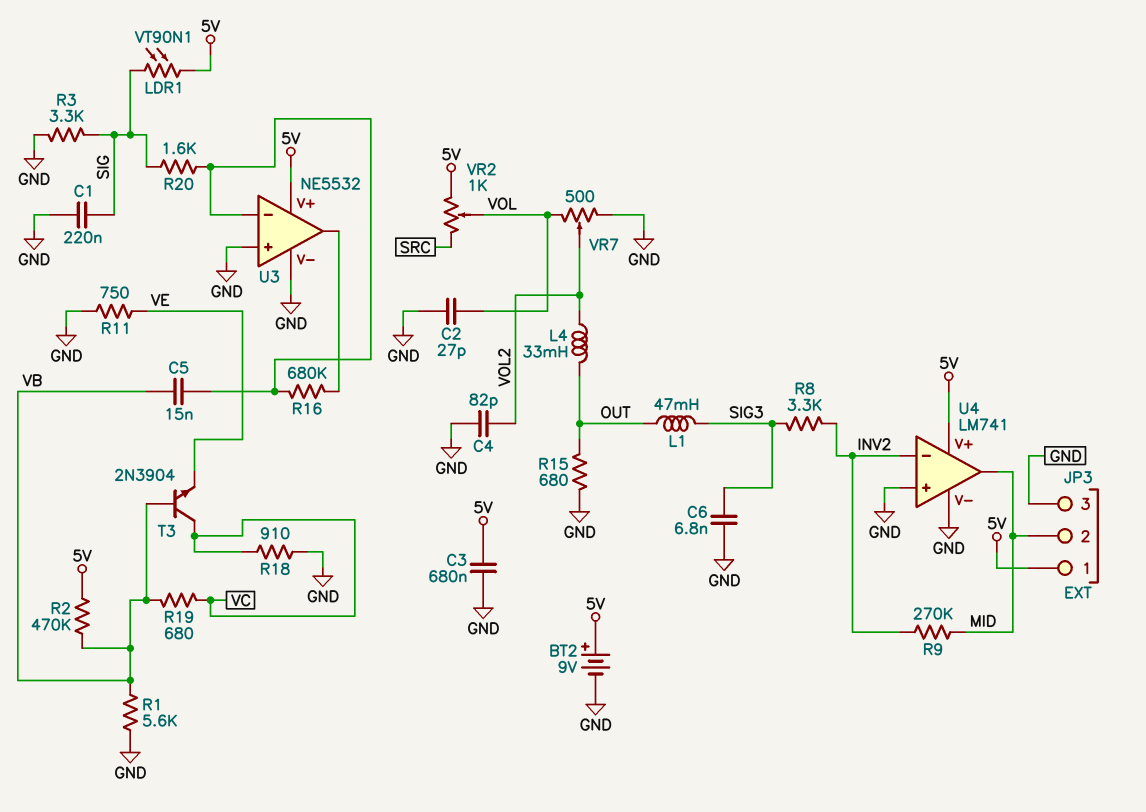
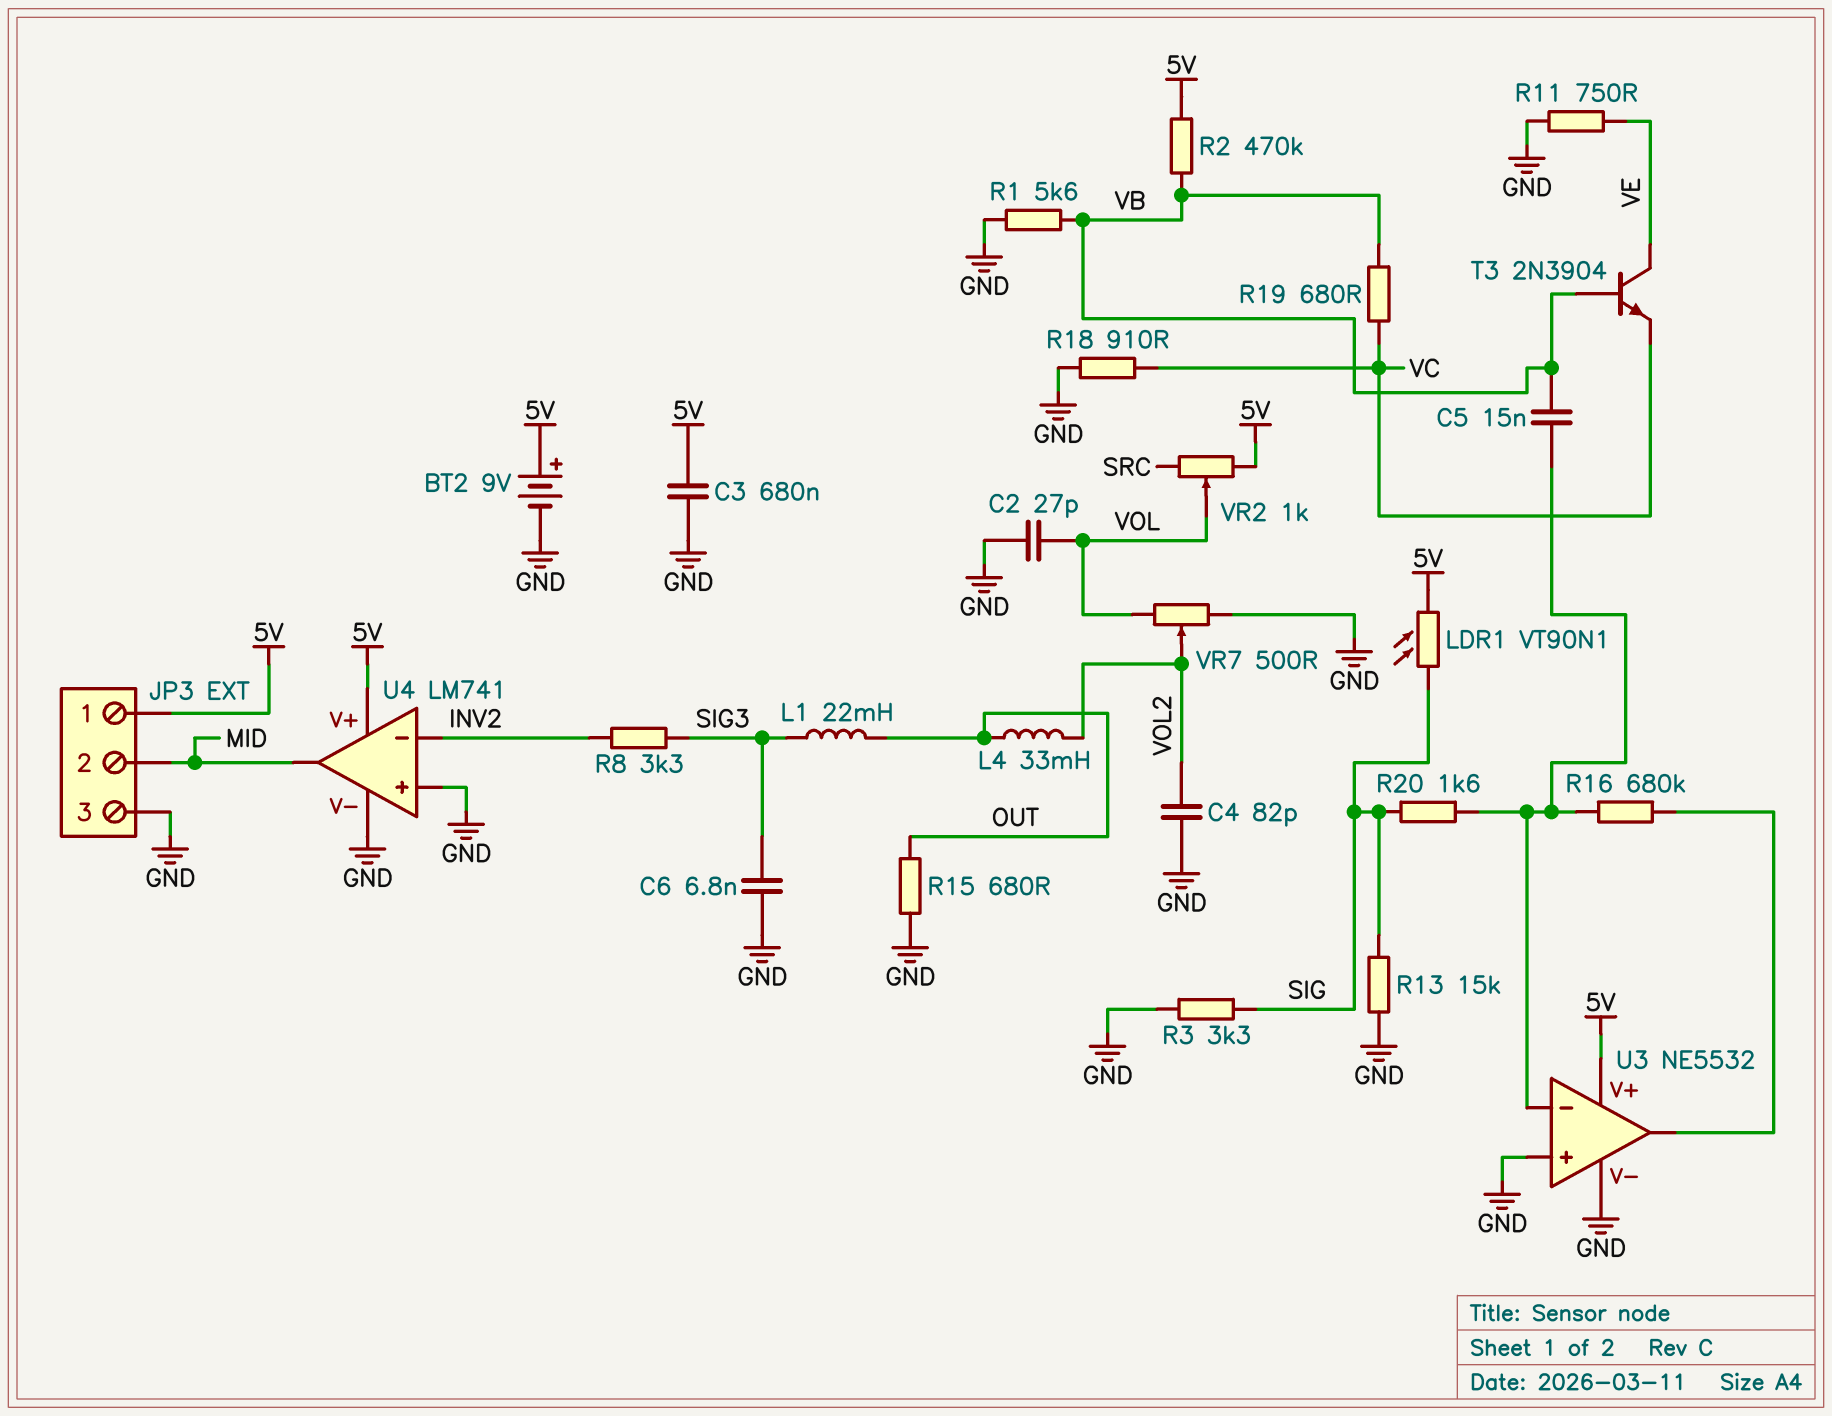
C1: 220nF (GND, SIG) -> none
L1: 47mH (OUT, SIG3) -> 22mH (OUT, SIG3)
R9: 270k (INV2, MID) -> none
R13: none -> 15k (GND, SIG)
T3: NPN 2N3904 (B VB, C VC, E VE) -> NPN 2N3904 (B VB, C VE, E VC)

